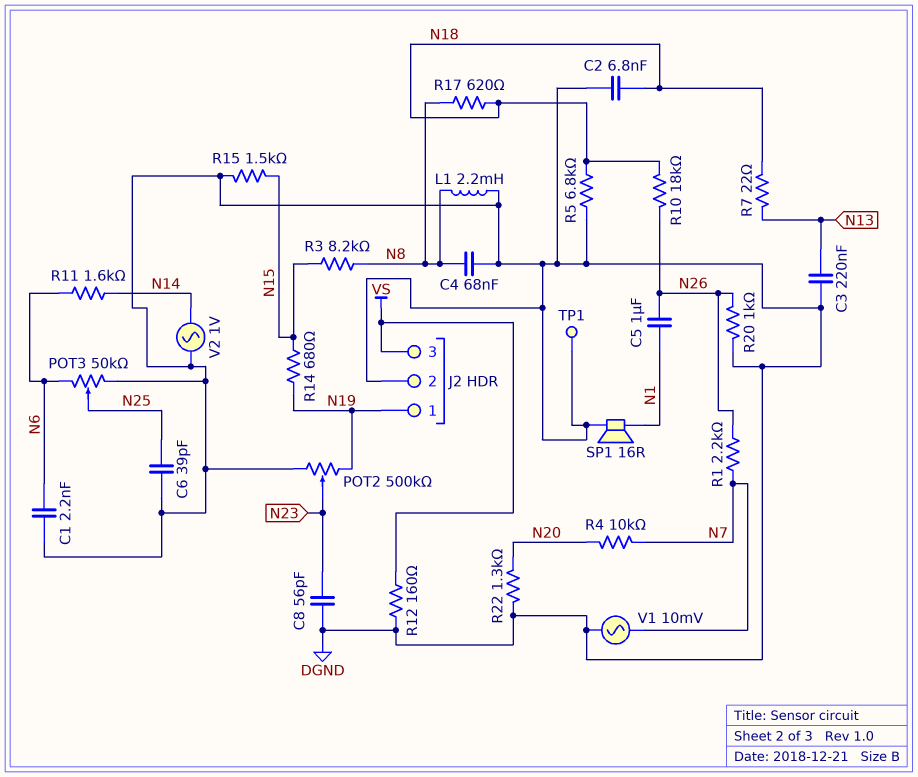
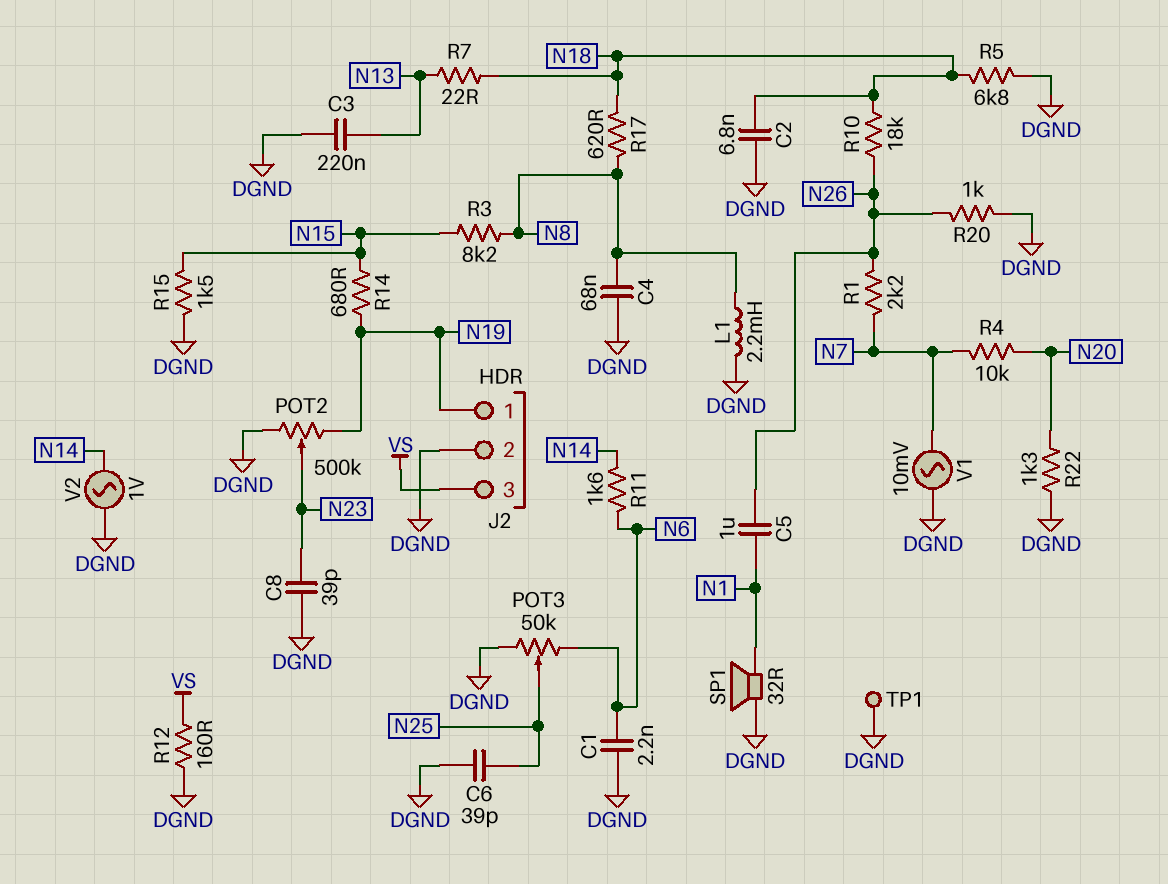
C8: 56pF (DGND, N23) -> 39pF (DGND, N23)
SP1: speaker 16R (DGND, N1) -> speaker 32R (DGND, N1)

